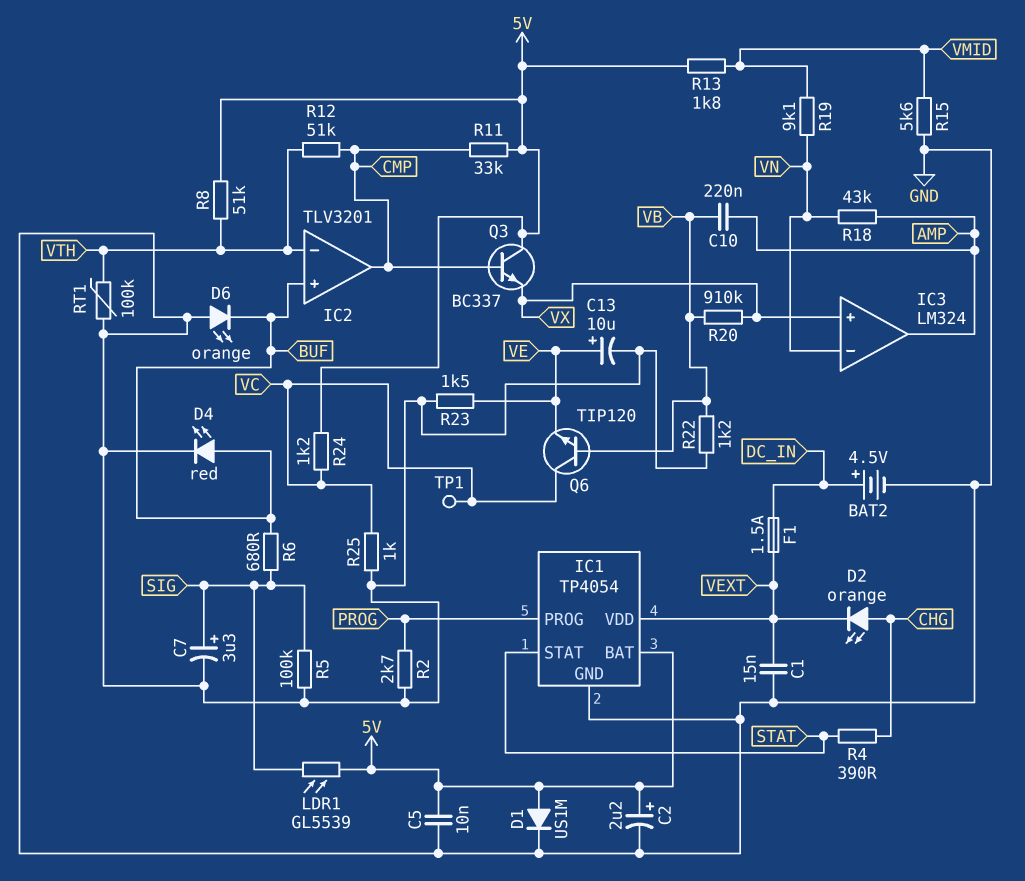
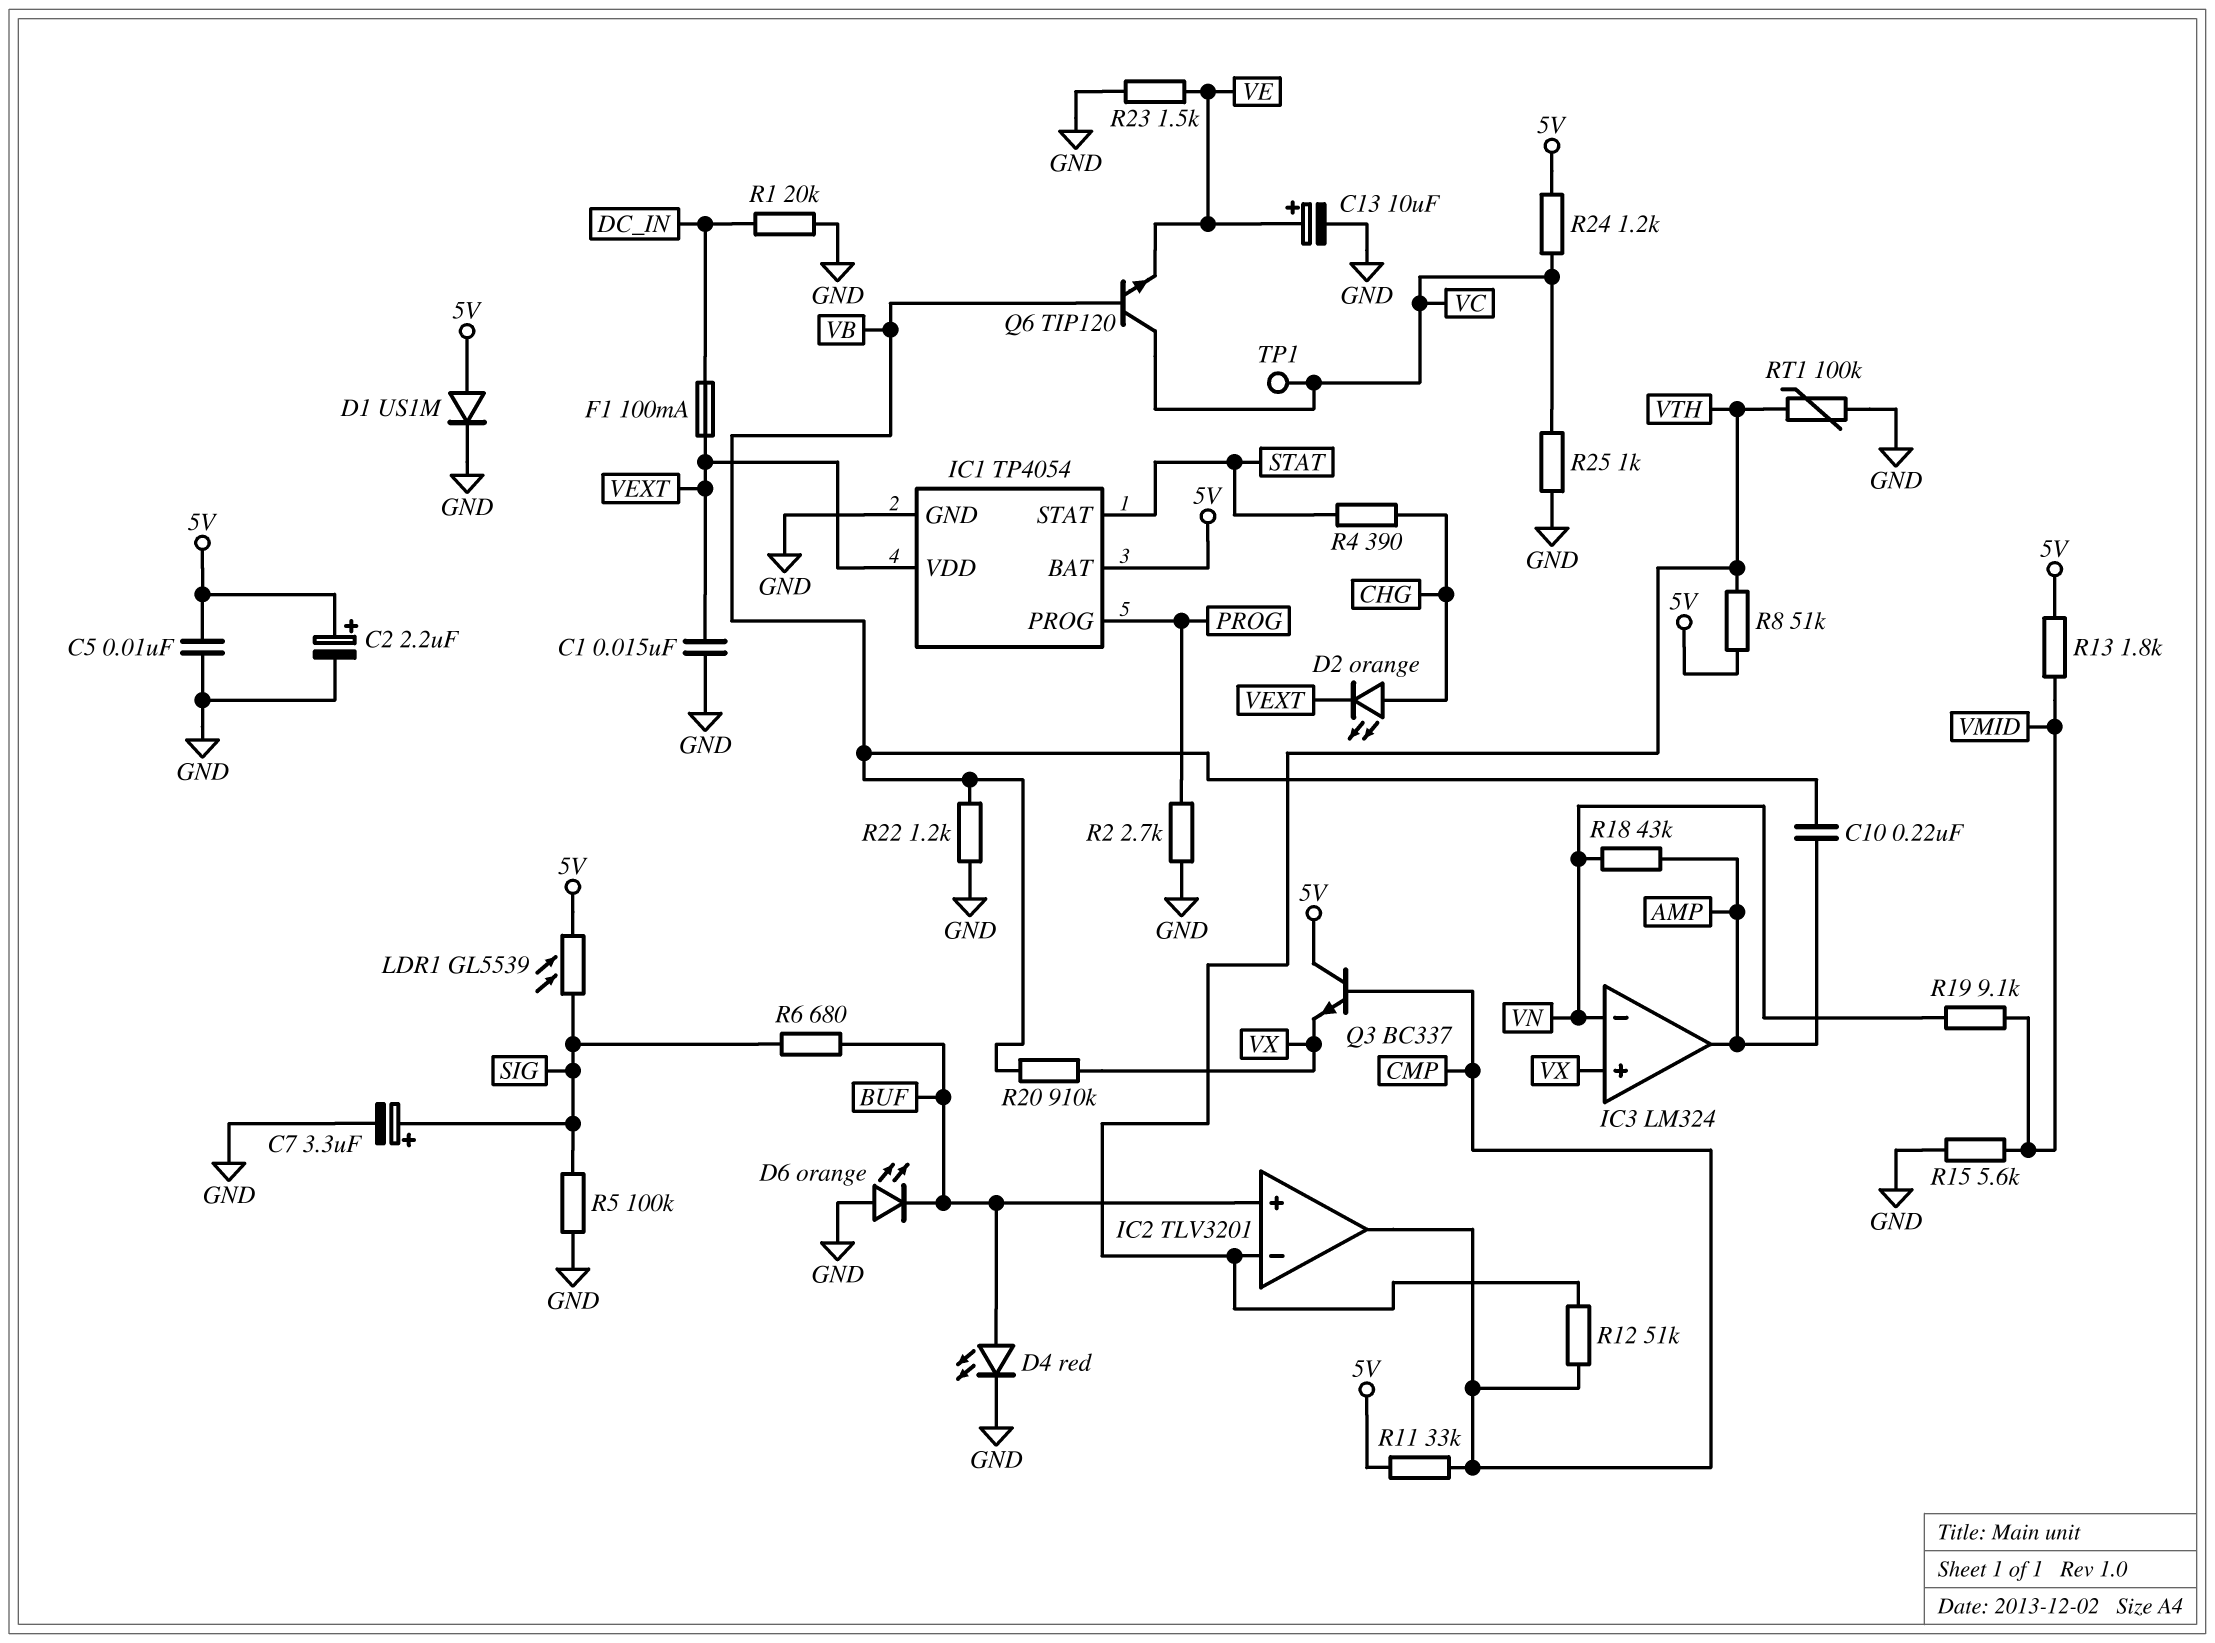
BAT2: 4.5V (plus DC_IN, minus GND) -> none
F1: 1.5A (DC_IN, VEXT) -> 100mA (DC_IN, VEXT)
R1: none -> 20k (DC_IN, GND)

